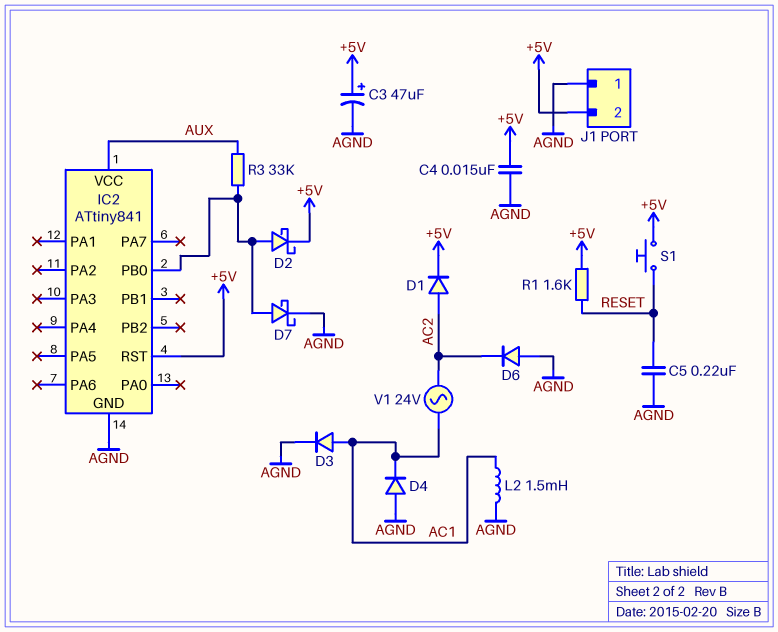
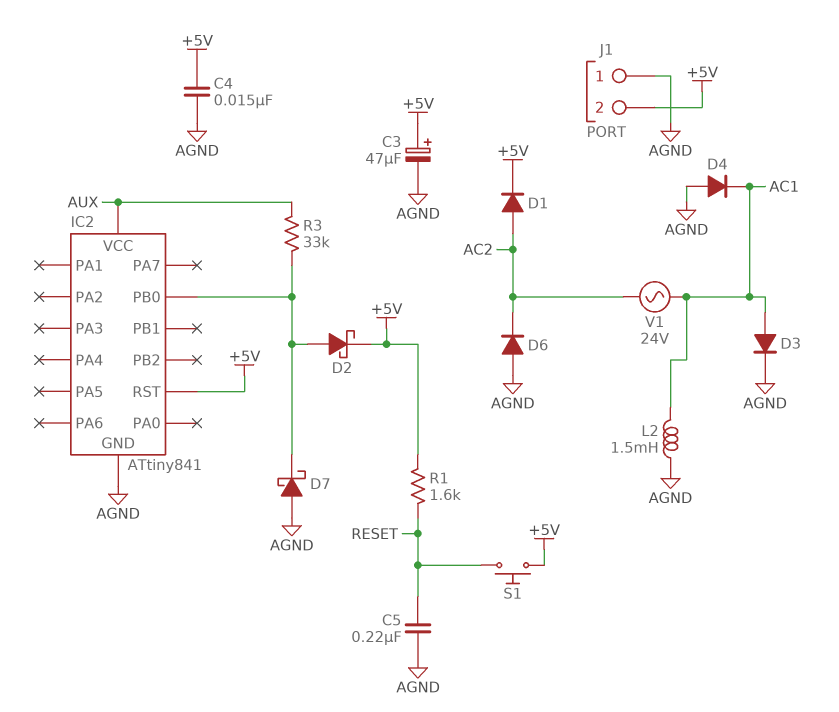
D7: schottky (A IC2/PB0, K AGND) -> schottky (A AGND, K IC2/PB0)

